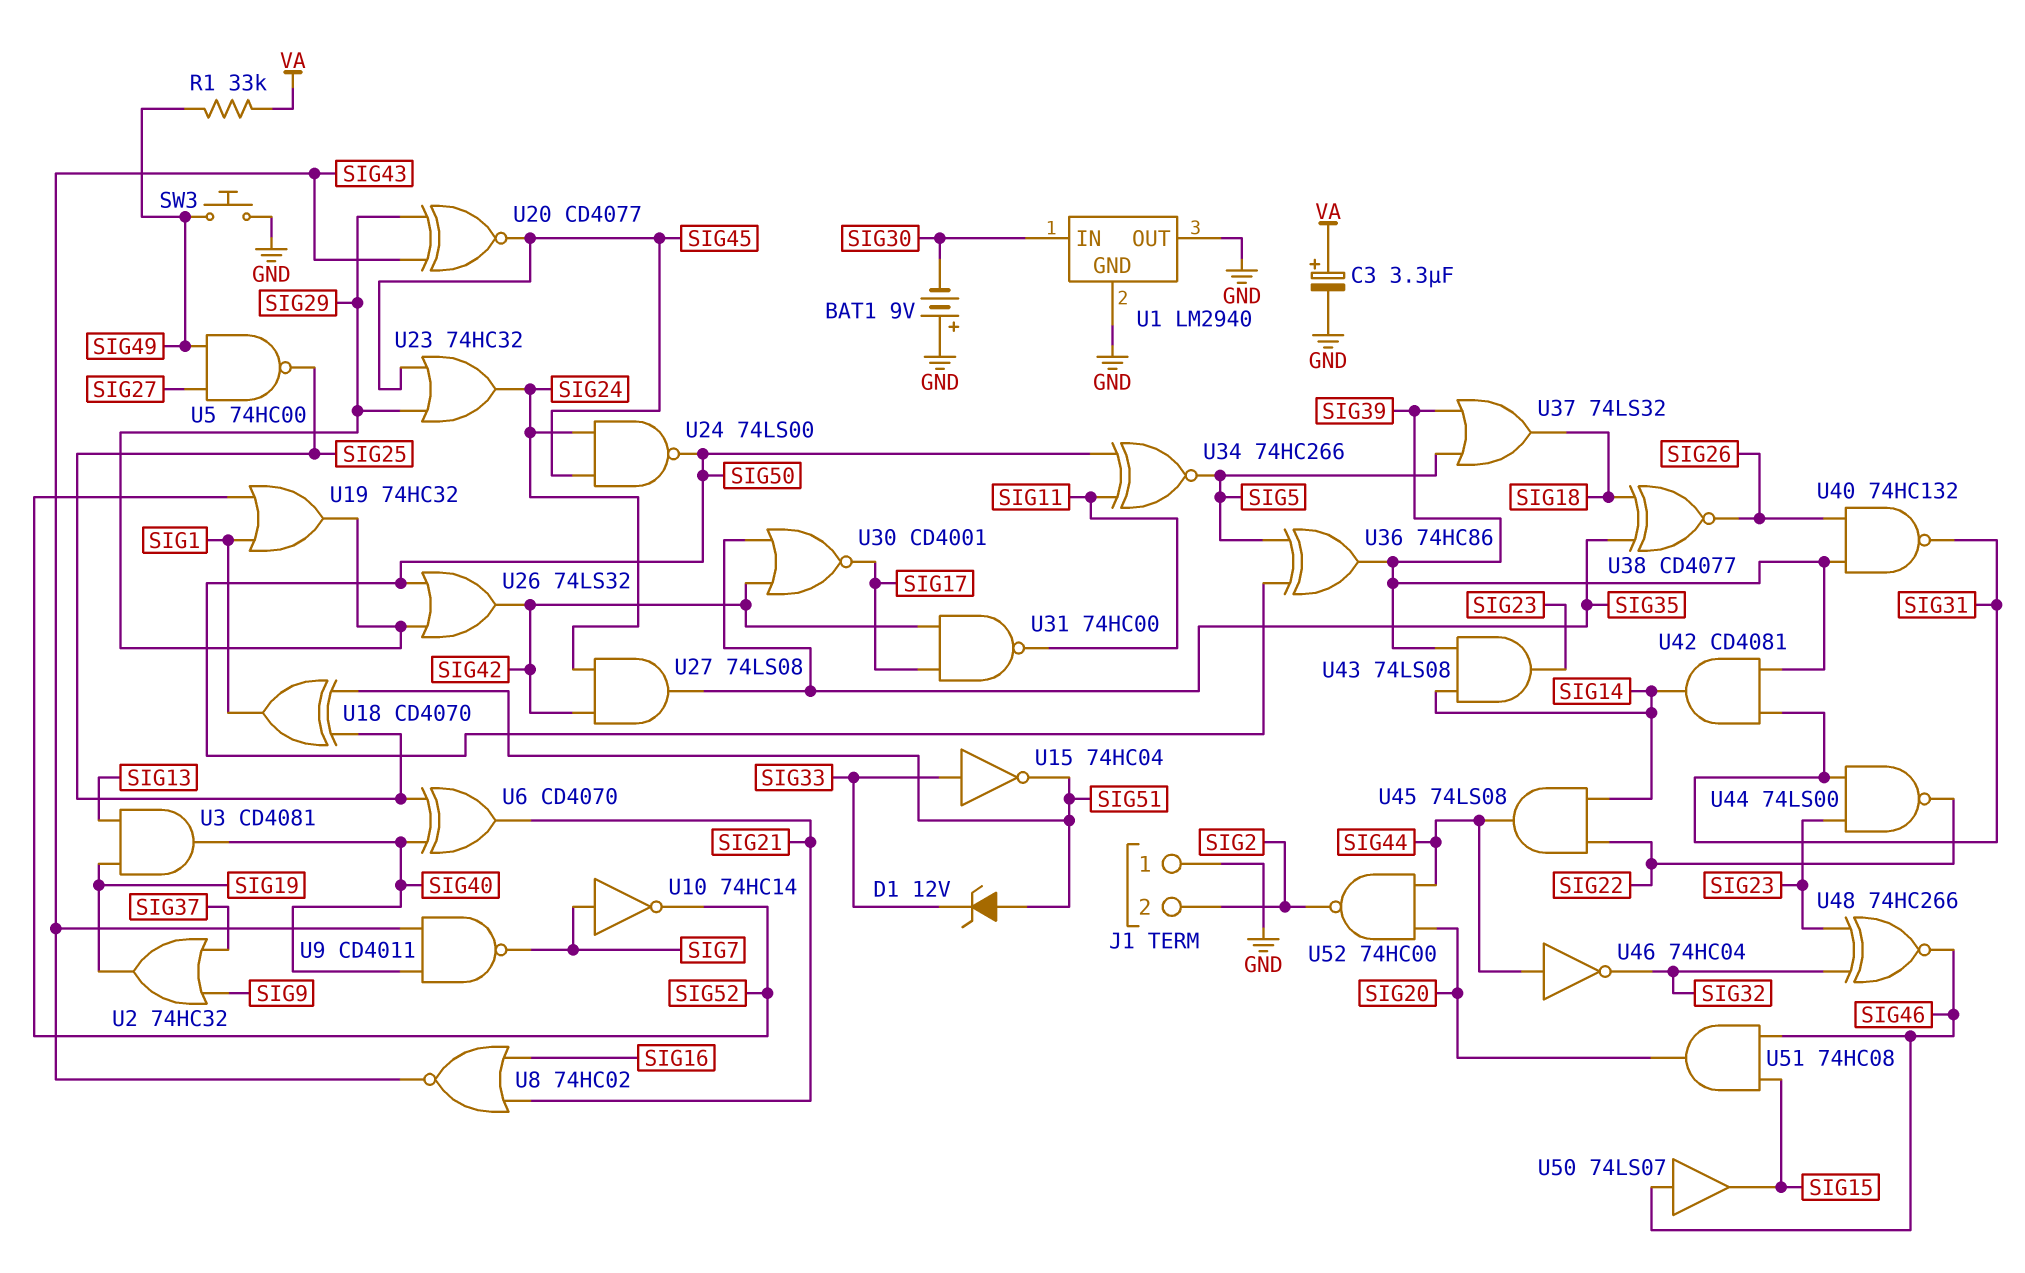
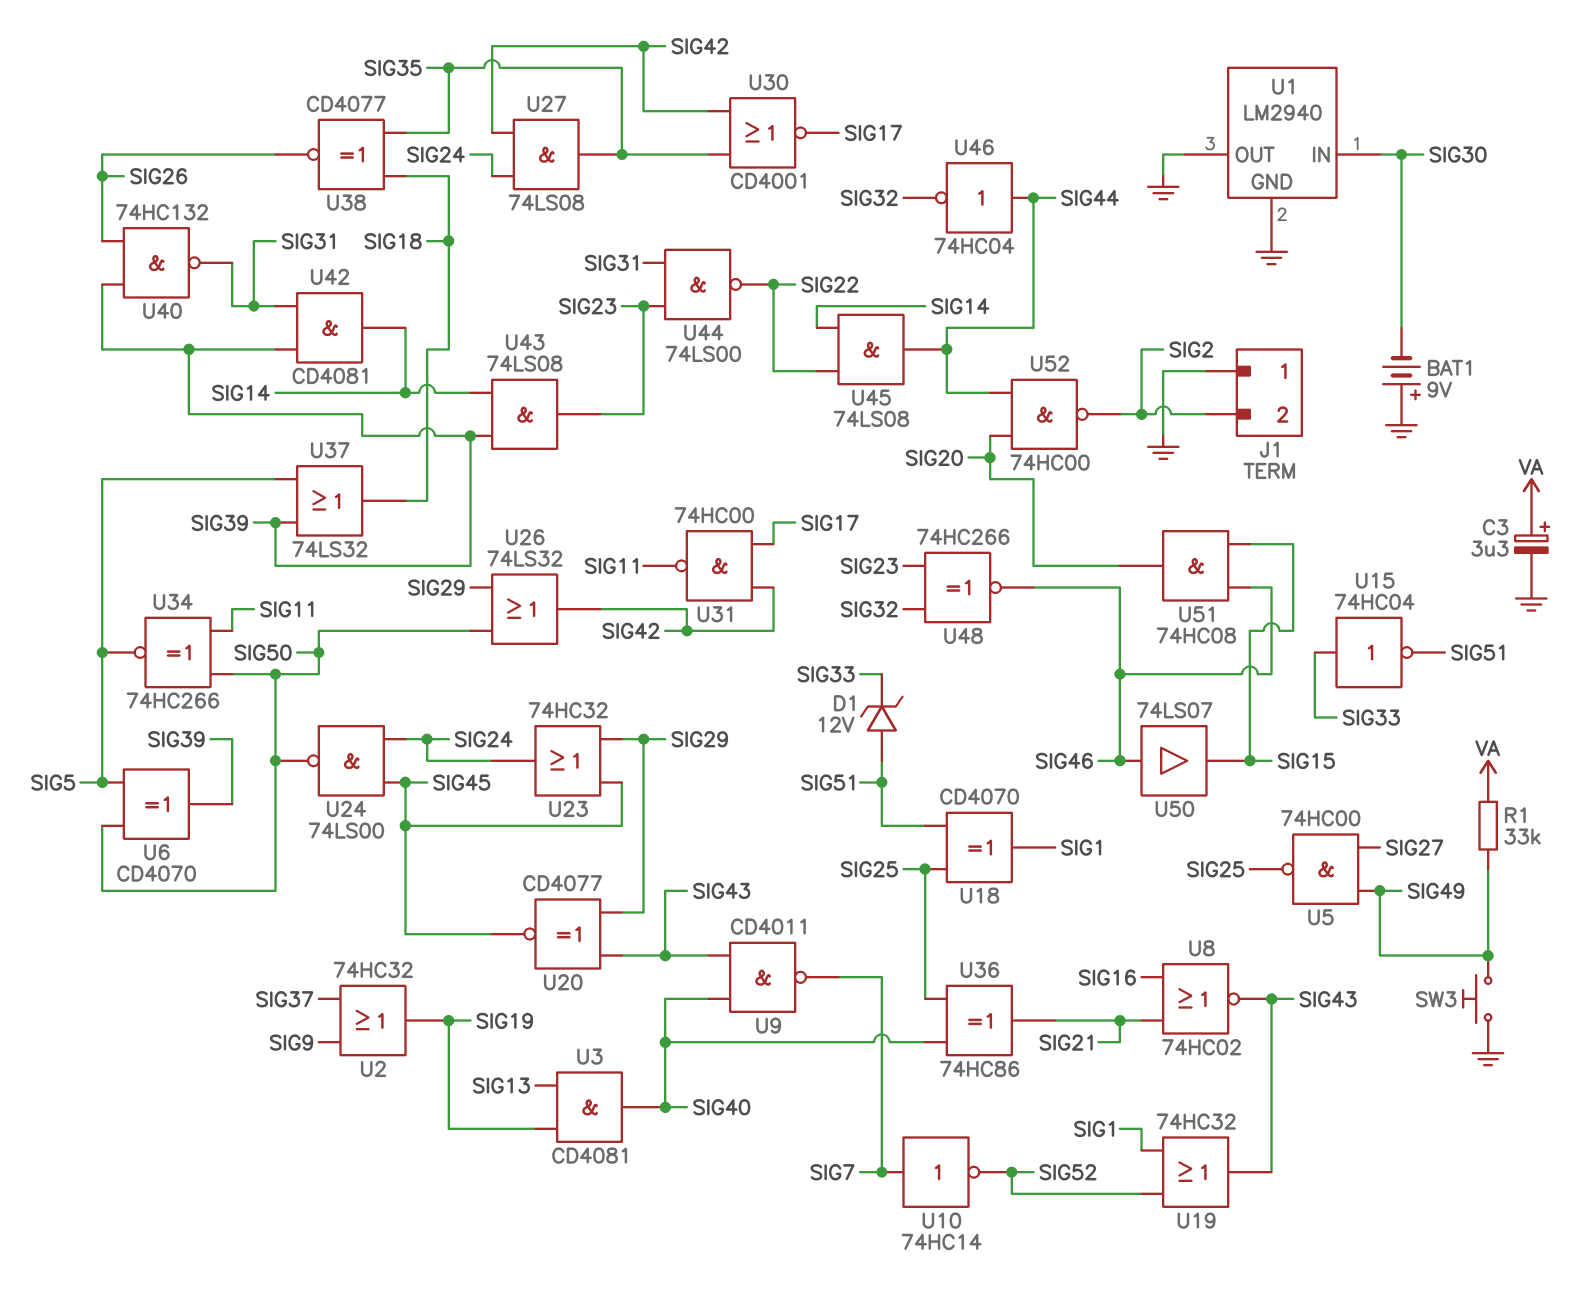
U6: XOR CD4070 (in SIG25, in SIG40, out SIG21) -> XOR CD4070 (in SIG5, in SIG50, out SIG39)
U19: OR 74HC32 (in SIG1, in SIG52, out SIG29) -> OR 74HC32 (in SIG1, in SIG52, out SIG43)
U36: XOR 74HC86 (in SIG5, in SIG50, out SIG39) -> XOR 74HC86 (in SIG25, in SIG40, out SIG21)

